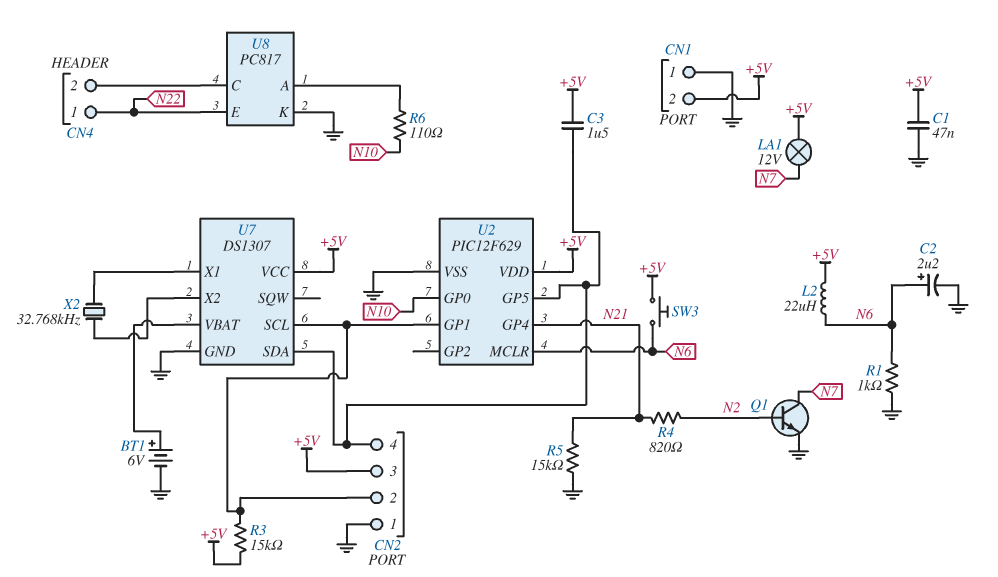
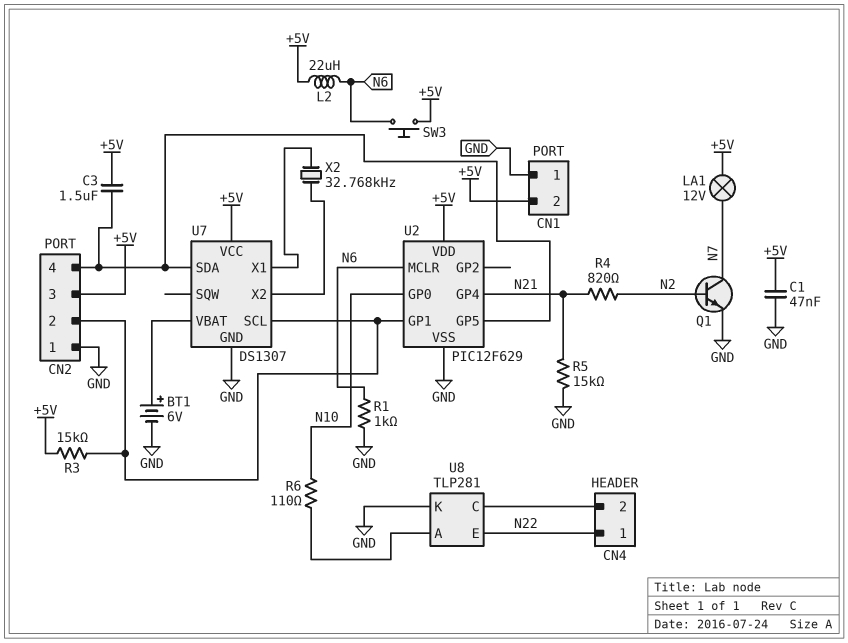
C2: 2.2uF (plus N6, minus GND) -> none
U8: PC817 -> TLP281

